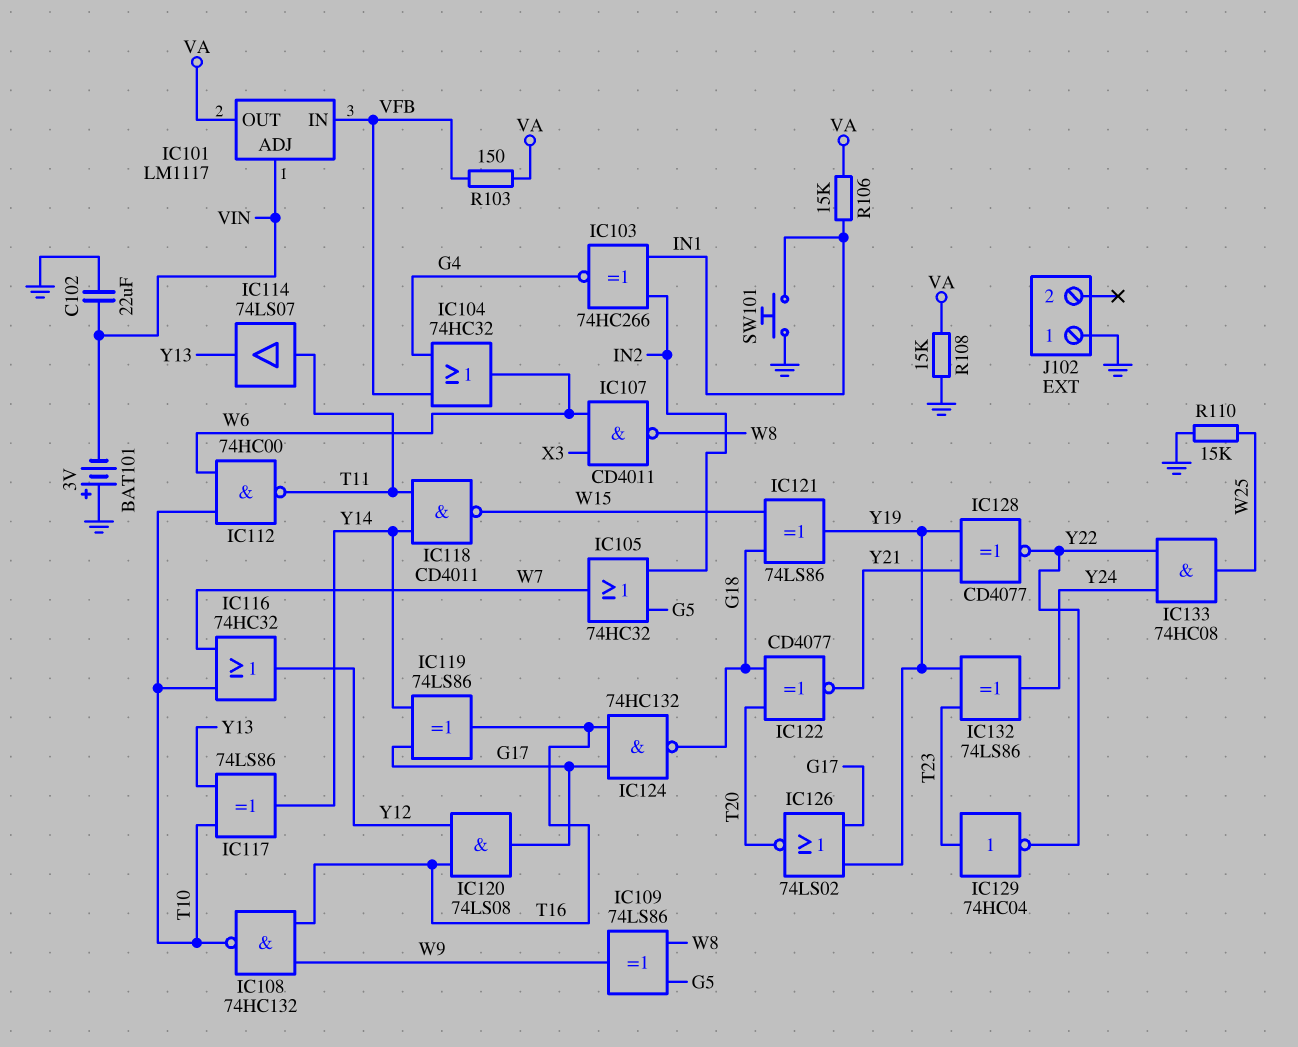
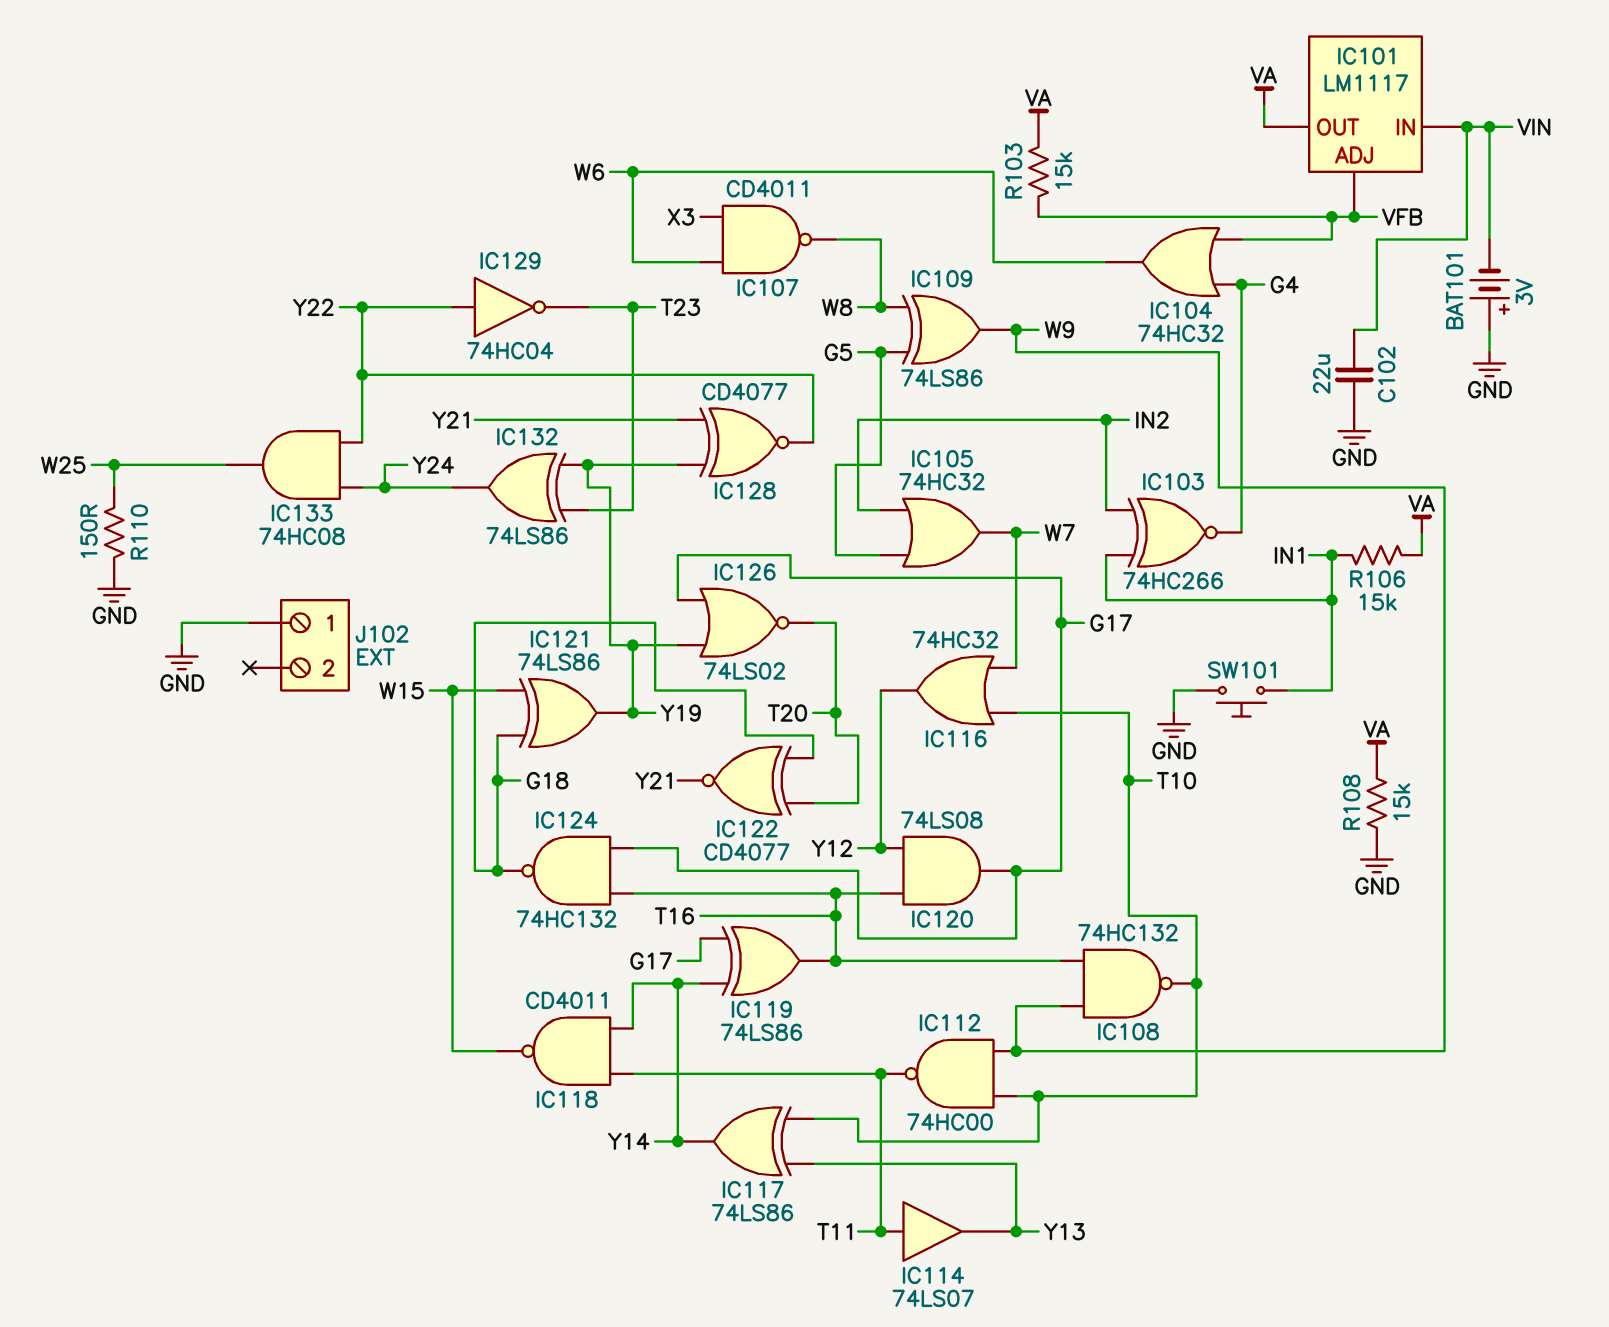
IC101 pin ADJ: VIN -> VFB
IC101 pin IN: VFB -> VIN
IC112: NAND 74HC00 (in T10, in W6, out T11) -> NAND 74HC00 (in T10, in W9, out T11)
IC129: NOT 74HC04 (in T23, out Y22) -> NOT 74HC04 (in Y22, out T23)
R103: 150 (VA, VFB) -> 15k (VA, VFB)
R110: 15k (GND, W25) -> 150 (GND, W25)

